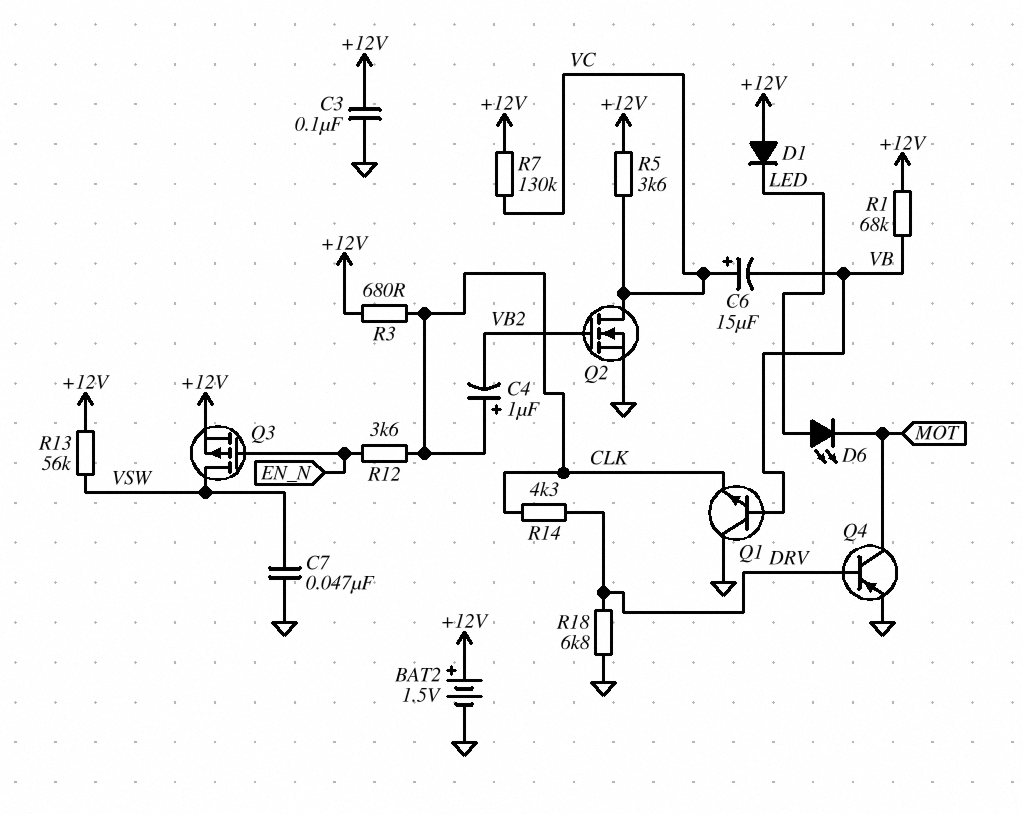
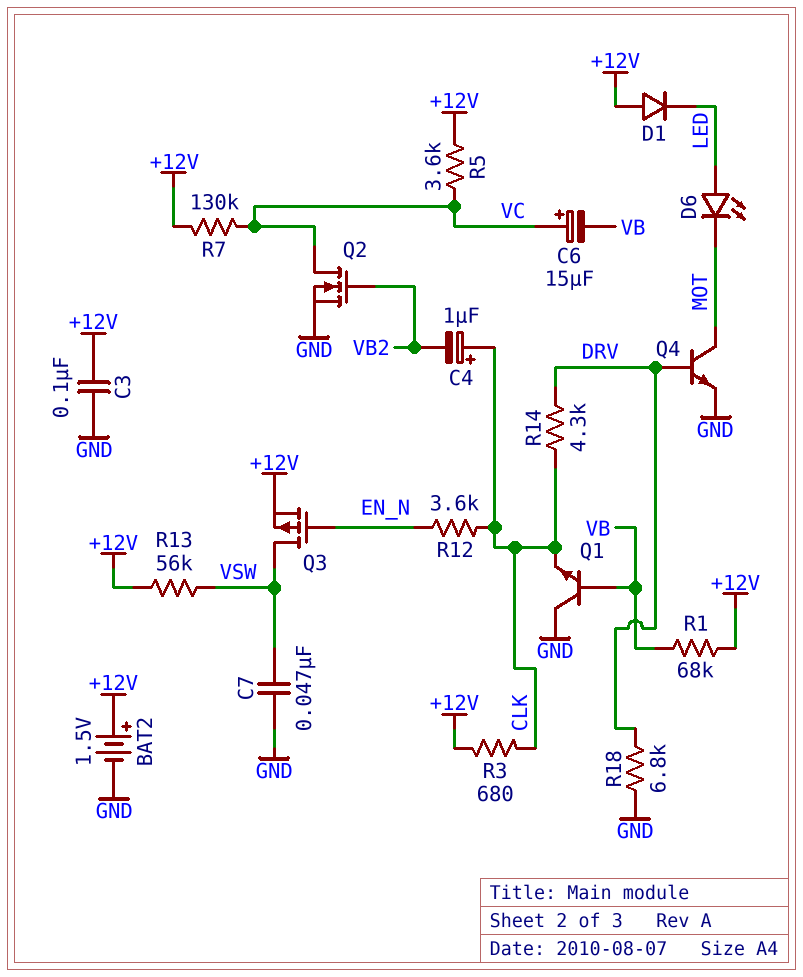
Q4: PNP (B DRV, C MOT, E GND) -> NPN (B DRV, C MOT, E GND)

